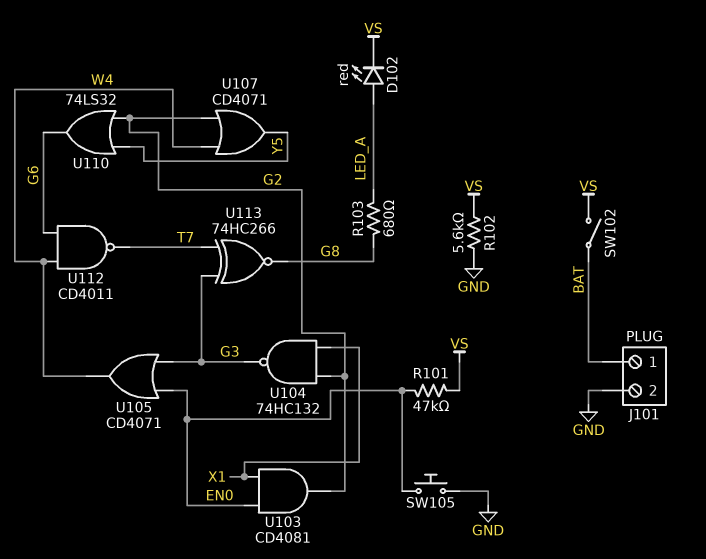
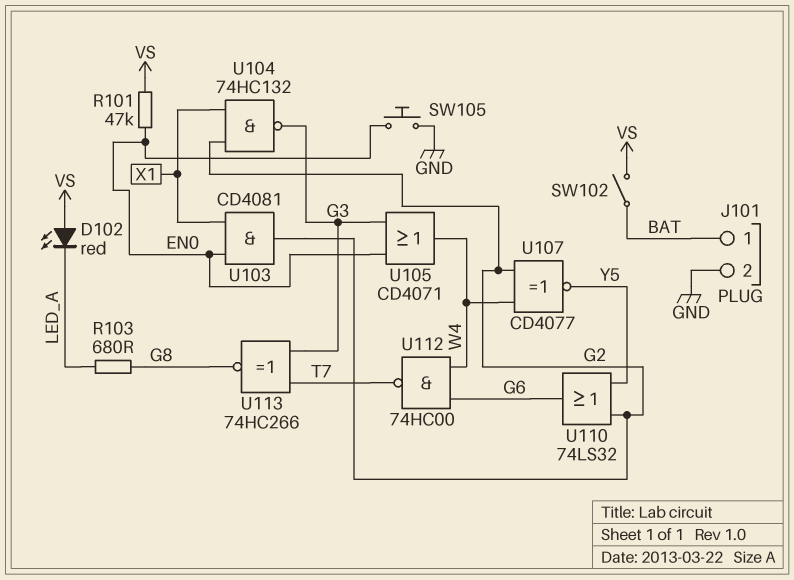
D102: LED red (A LED_A, K VS) -> LED red (A VS, K LED_A)
R102: 5.6k (GND, VS) -> none
U107: OR CD4071 (in G2, in W4, out Y5) -> XNOR CD4077 (in G2, in W4, out Y5)
U112: NAND CD4011 (in G6, in W4, out T7) -> NAND 74HC00 (in G6, in W4, out T7)

